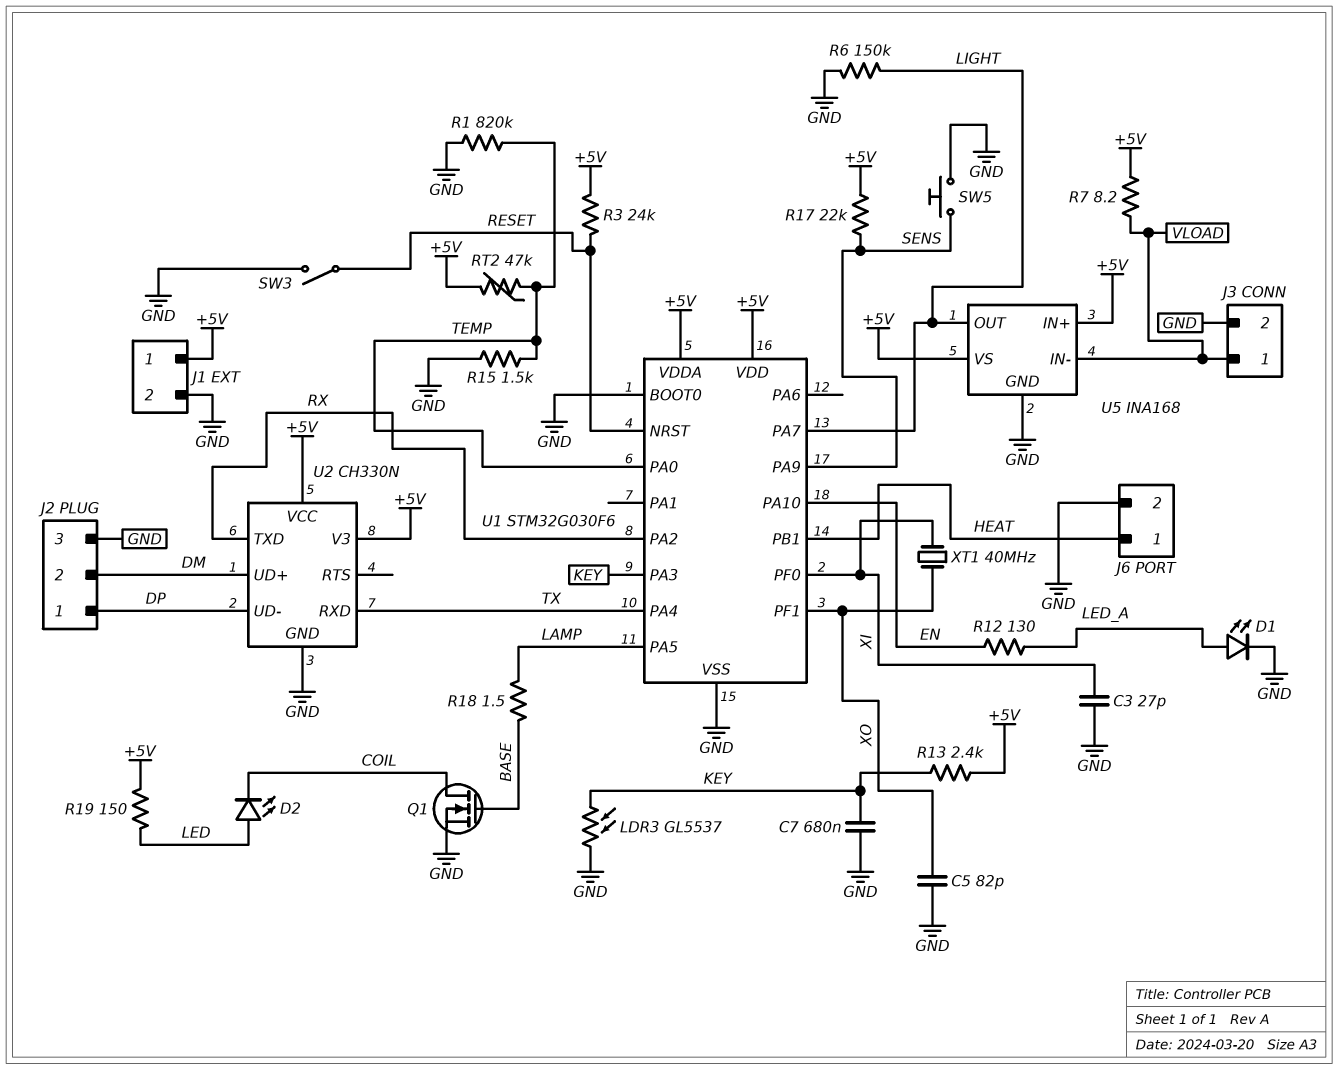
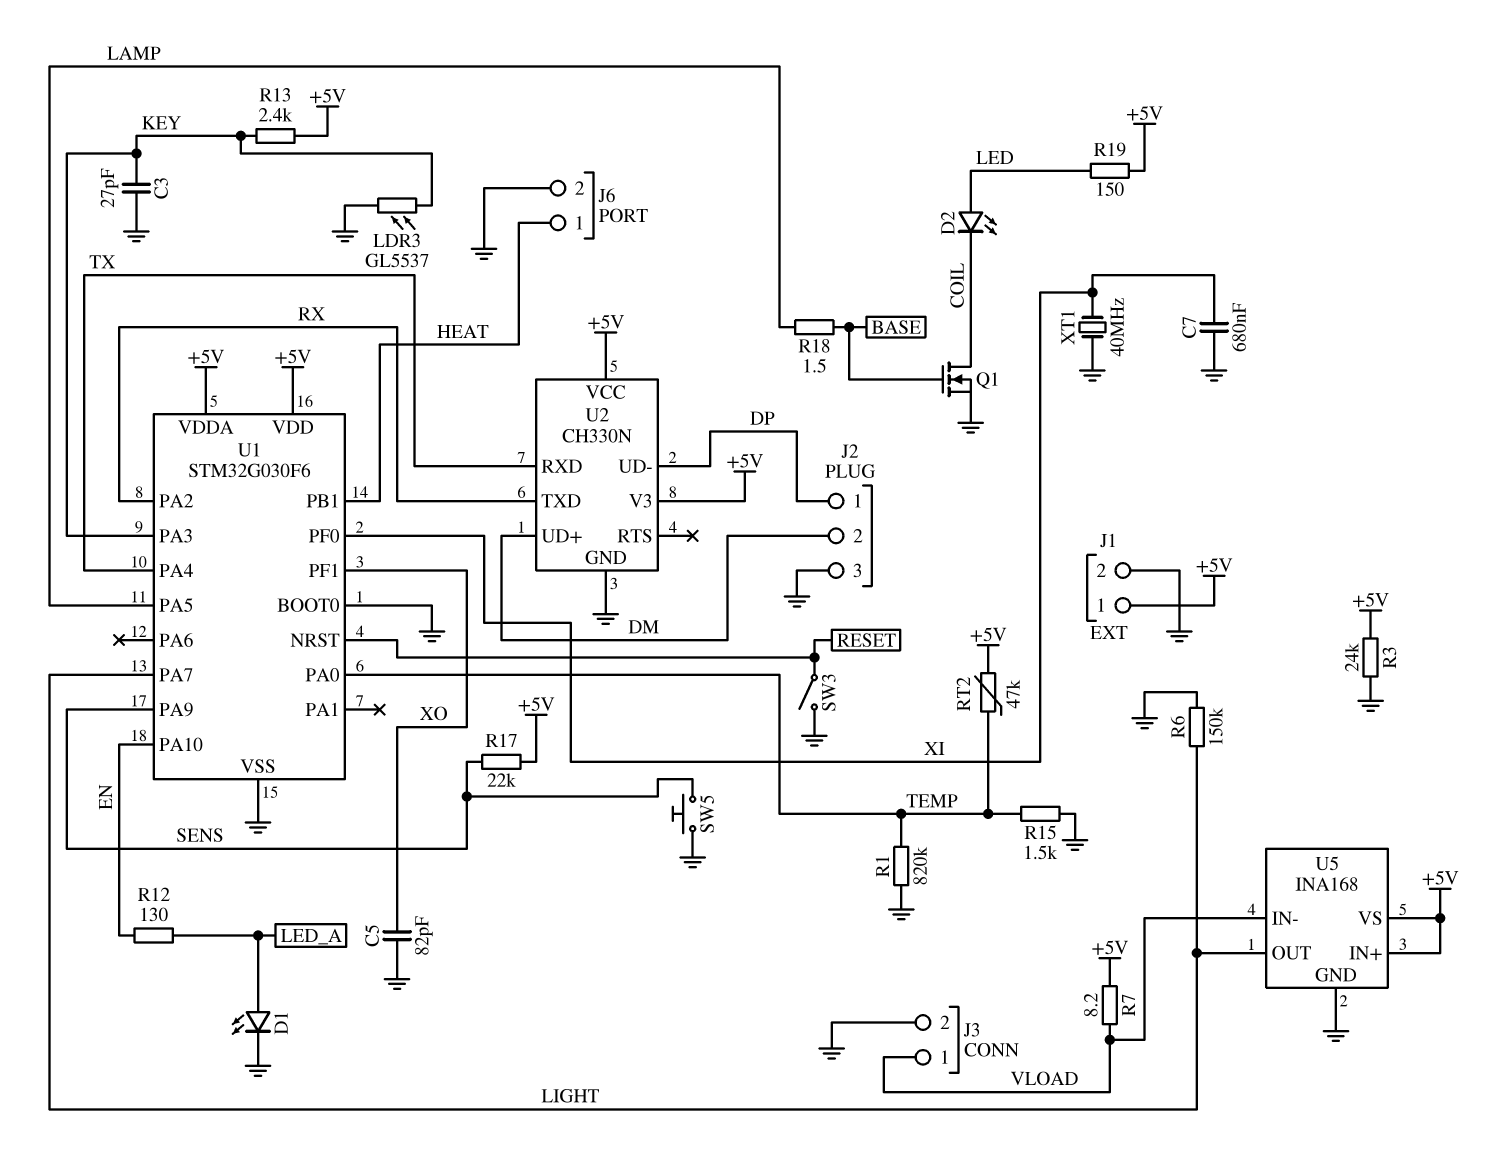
C3: 27pF (GND, XI) -> 27pF (GND, KEY)
C7: 680nF (GND, KEY) -> 680nF (GND, XI)
R3: 24k (+5V, RESET) -> 24k (+5V, GND)
XT1: 40MHz (XI, XO) -> 40MHz (GND, XI)

